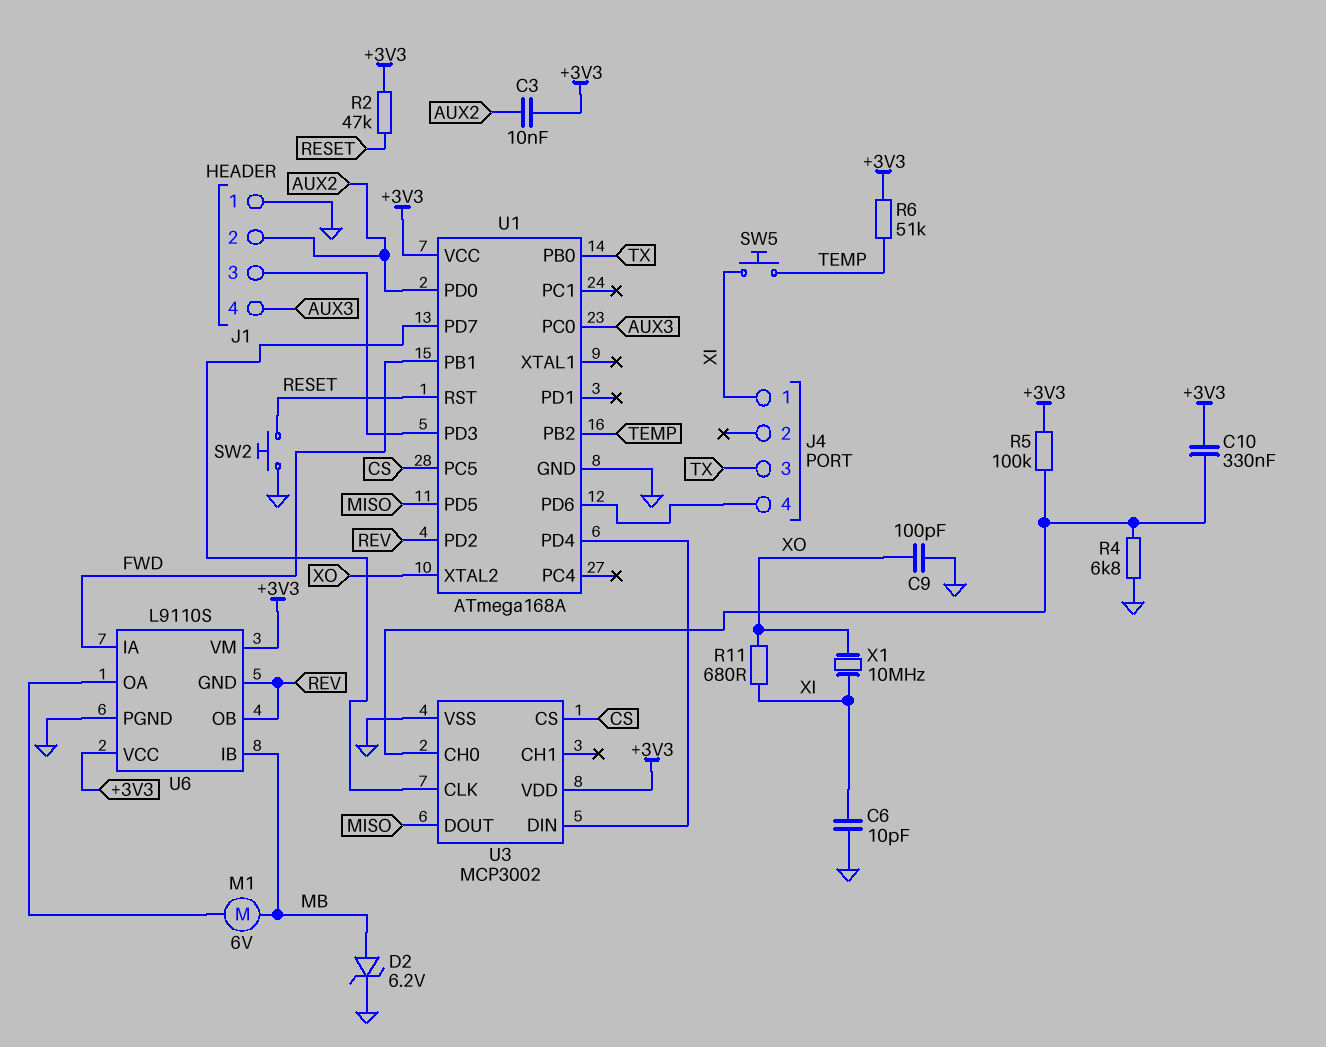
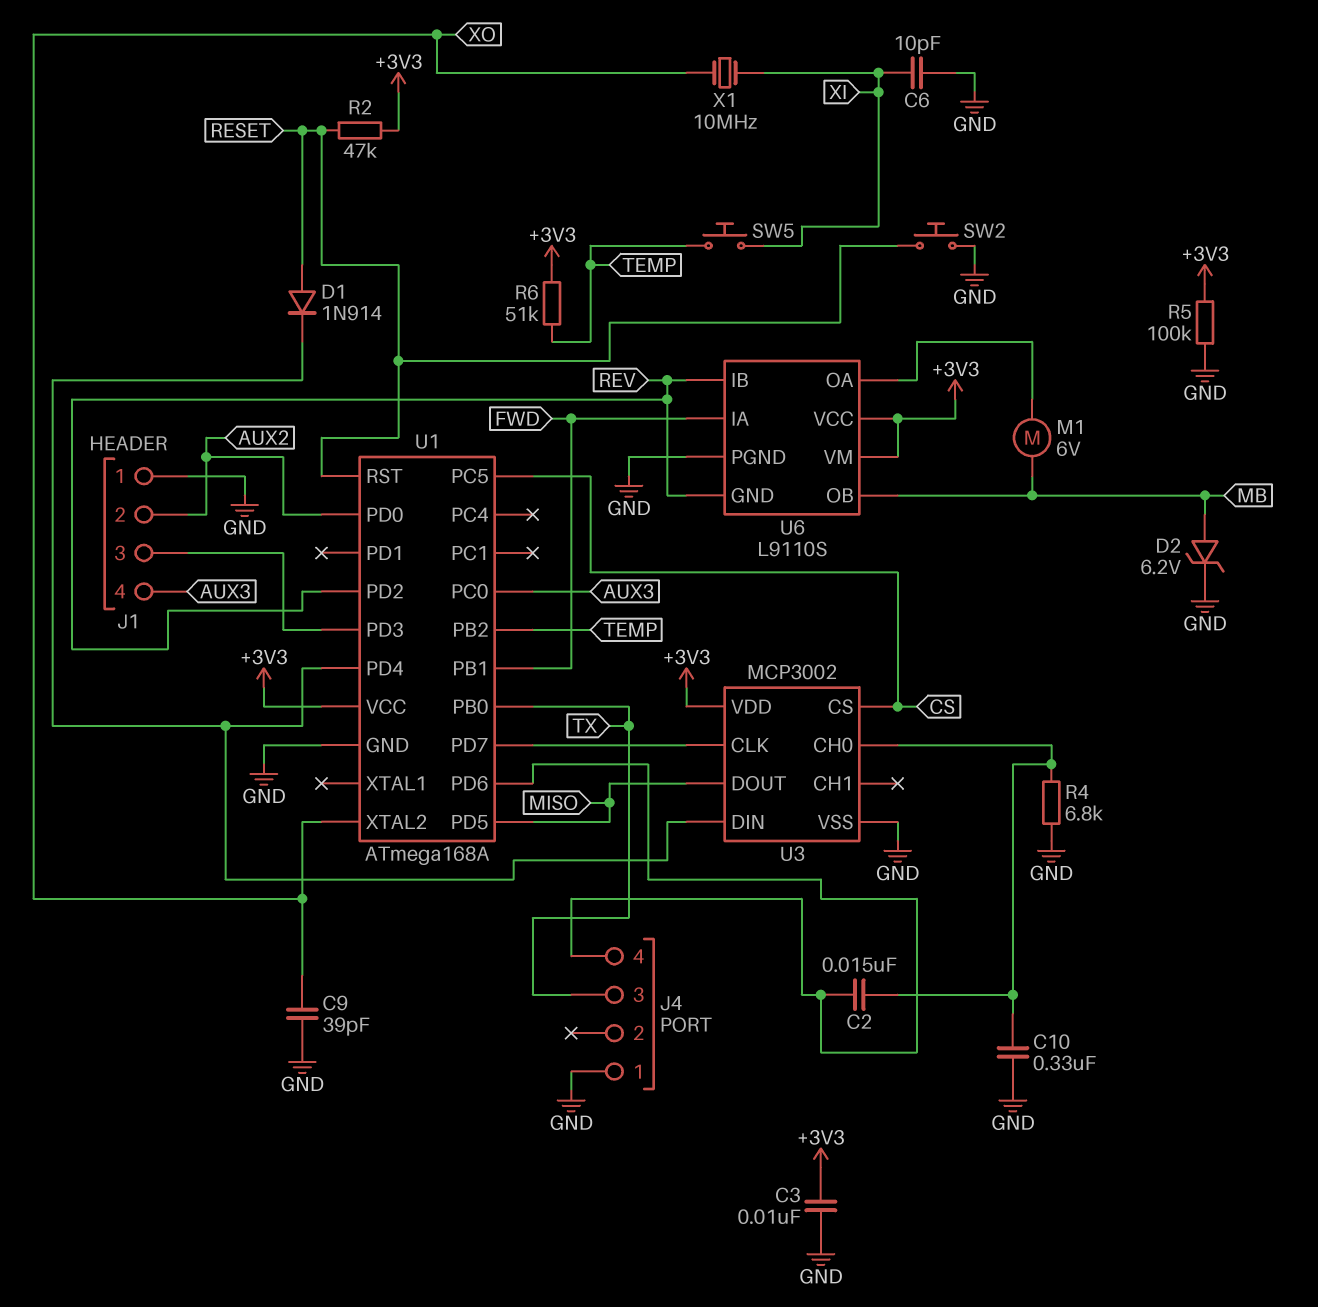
C2: none -> 15nF (J4/4, U3/CH0)
C3: 10nF (+3V3, AUX2) -> 10nF (+3V3, GND)
C9: 100pF (GND, XO) -> 39pF (GND, XO)
C10: 330nF (+3V3, U3/CH0) -> 330nF (GND, U3/CH0)
D1: none -> diode 1N914 (A RESET, K U1/PD4)
J4 pin 1: XI -> GND
R5: 100k (+3V3, U3/CH0) -> 100k (+3V3, GND)
R11: 680 (XI, XO) -> none
U6 pin IB: MB -> REV
U6 pin OB: REV -> MB

